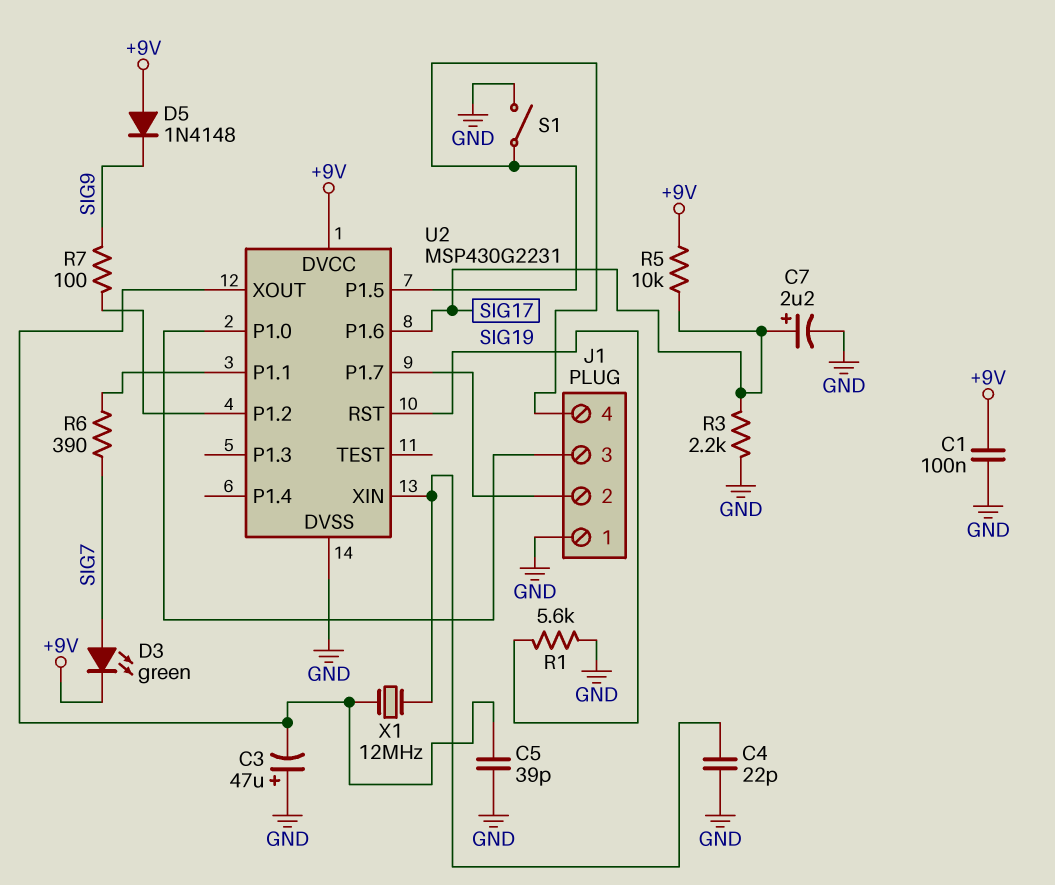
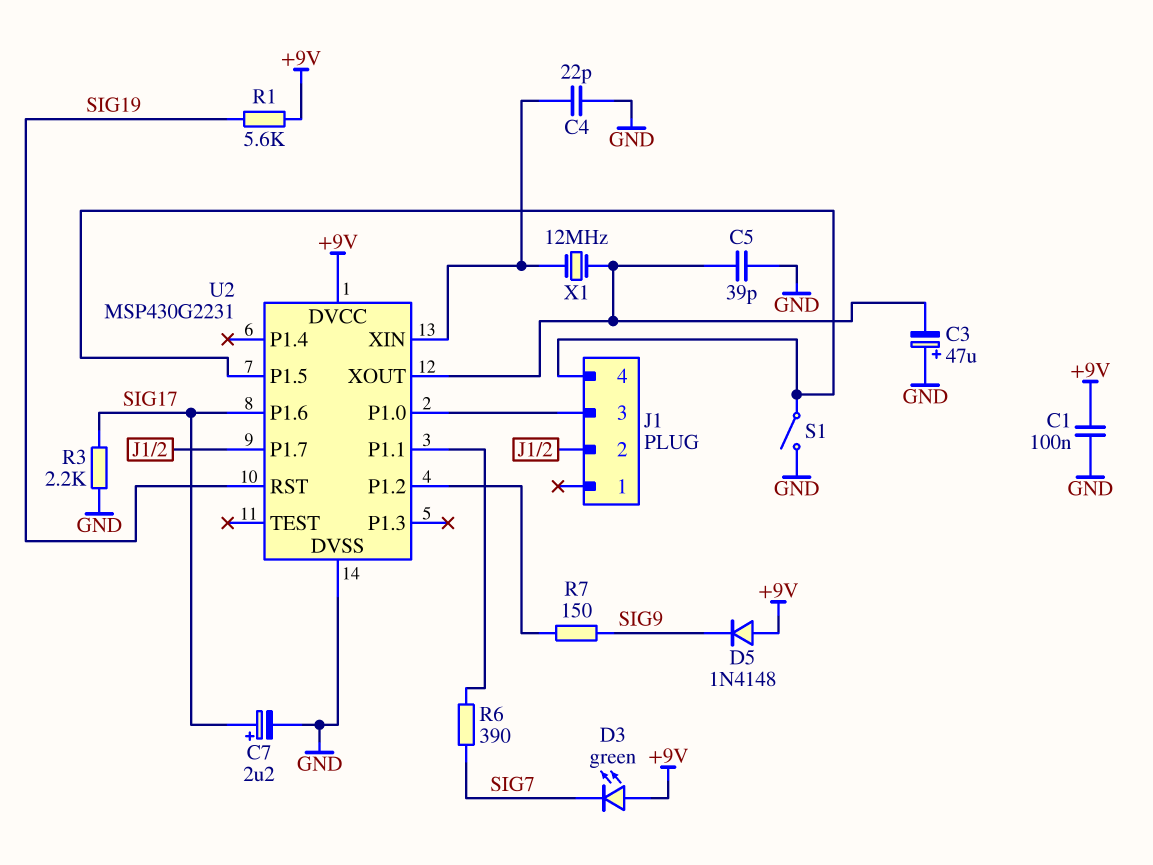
D3: LED green (A SIG7, K +9V) -> LED green (A +9V, K SIG7)
J1 pin 1: GND -> none
R1: 5.6k (GND, SIG19) -> 5.6k (+9V, SIG19)
R5: 10k (+9V, SIG17) -> none
R7: 100 (SIG9, U2/P1.2) -> 150 (SIG9, U2/P1.2)

